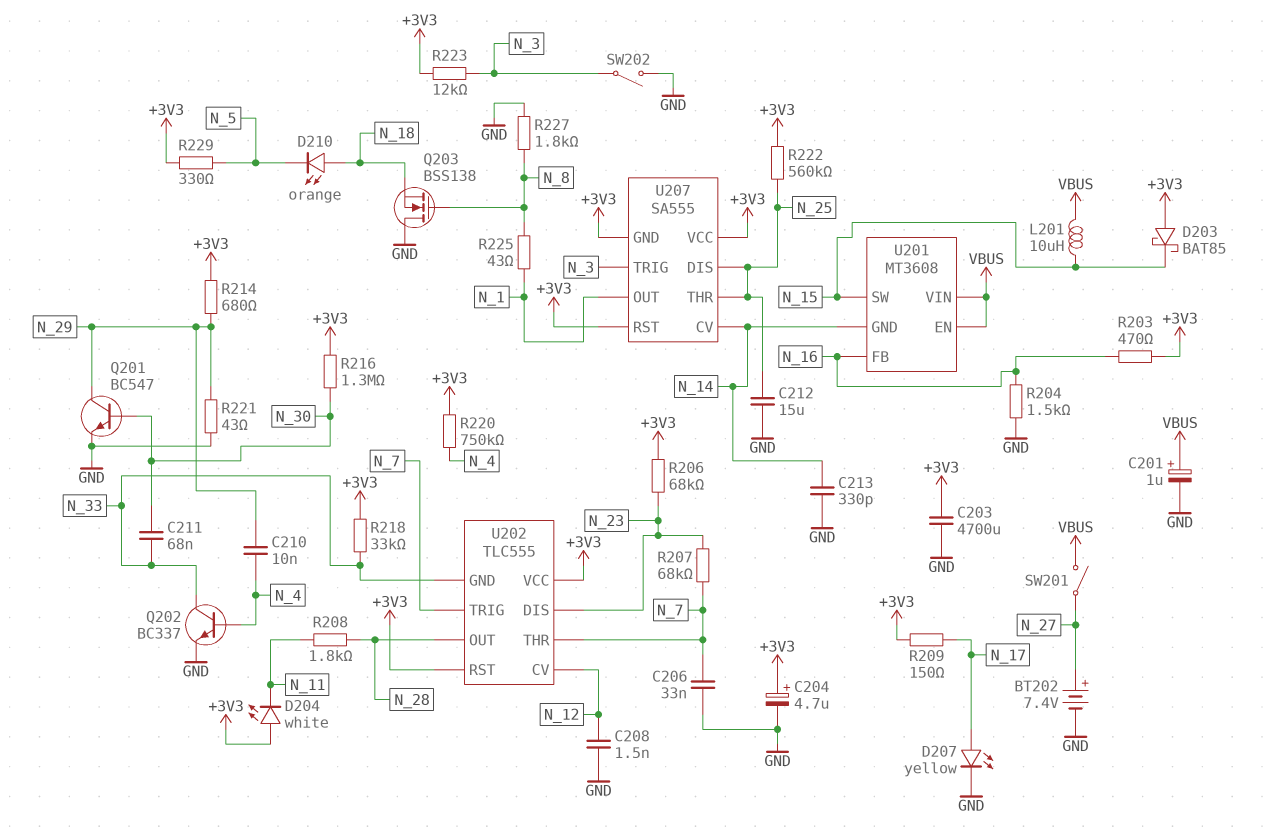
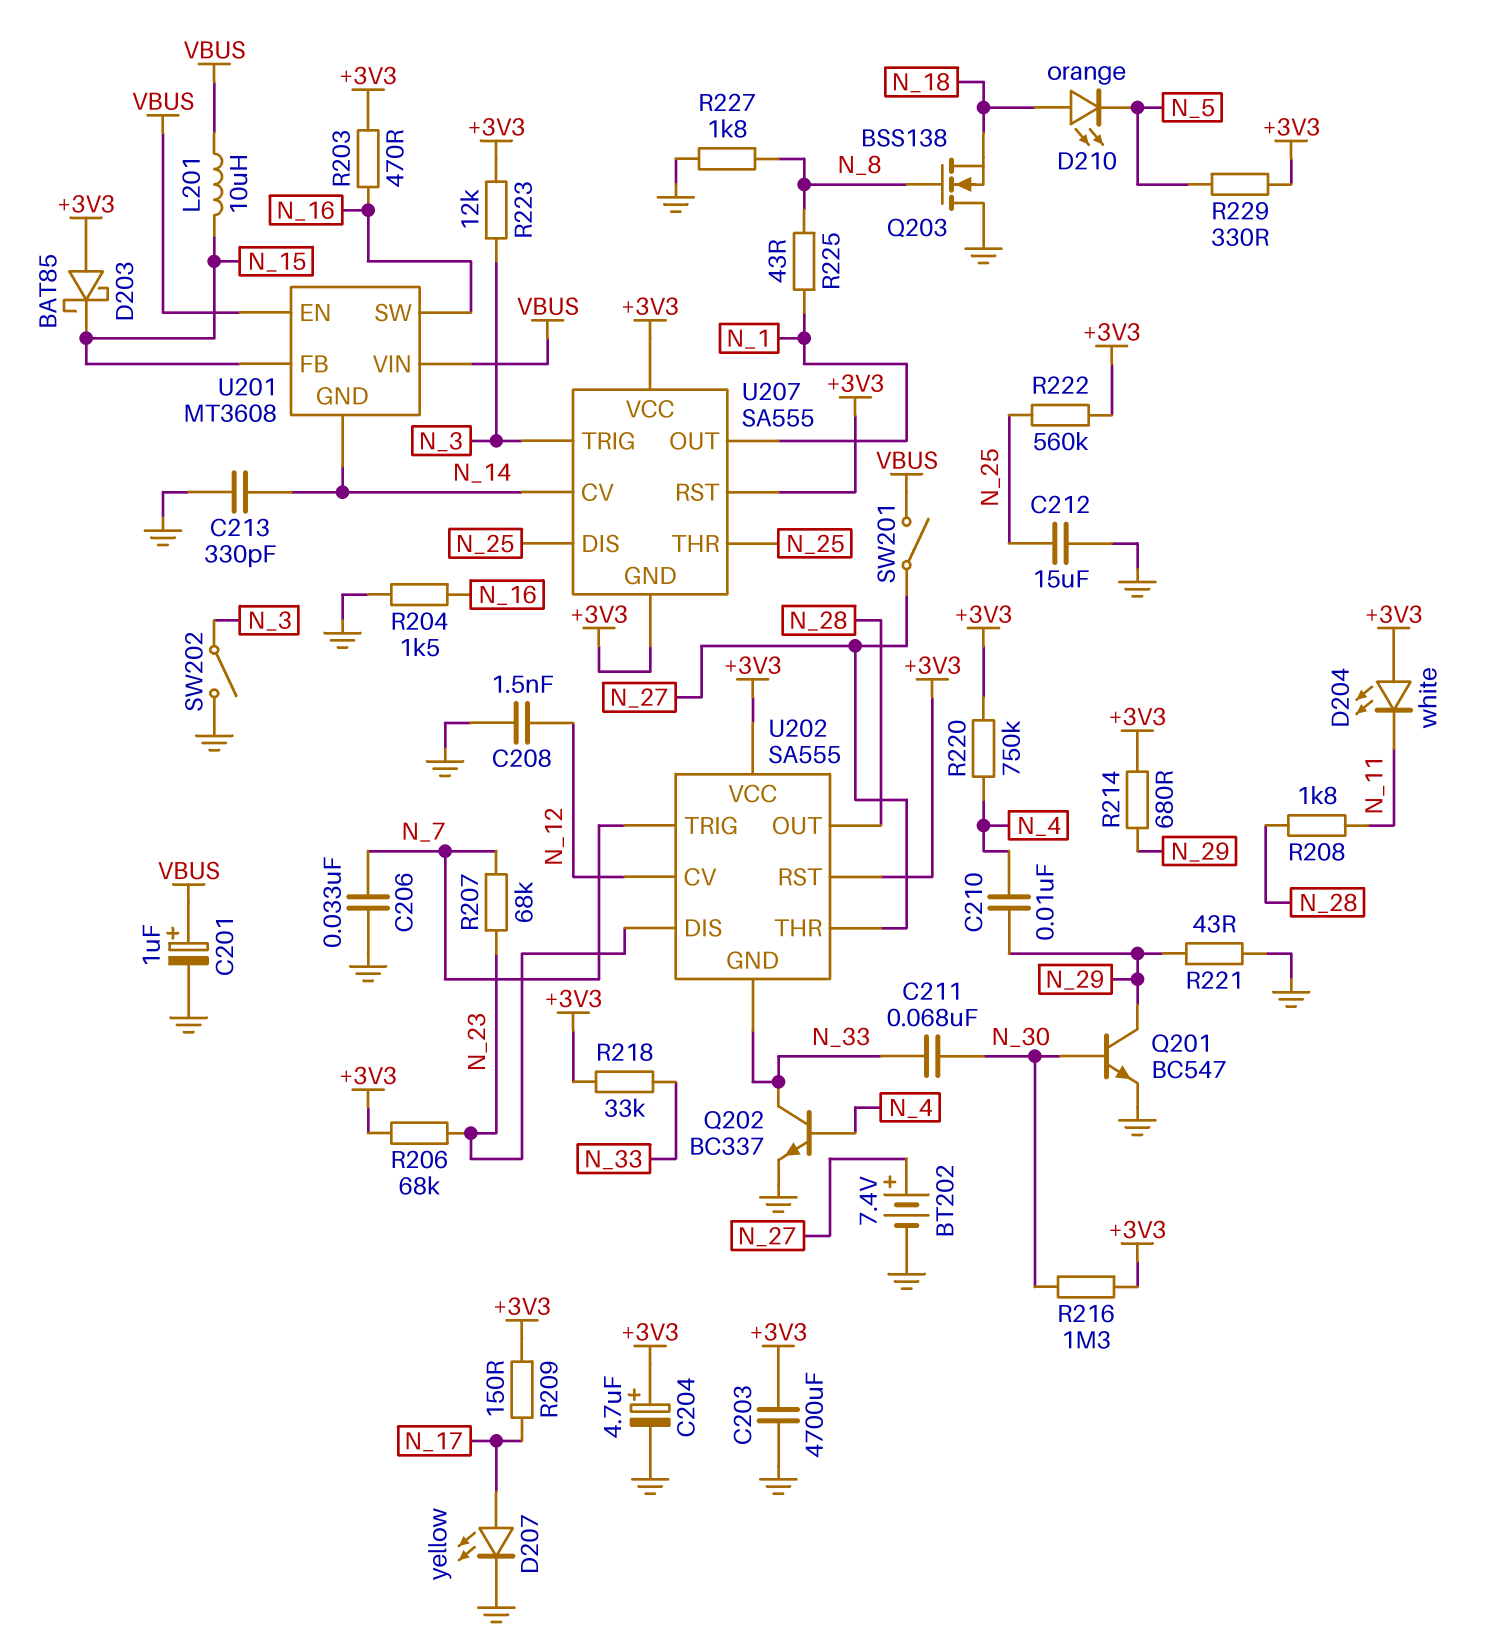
U201 pin FB: N_16 -> N_15
U201 pin SW: N_15 -> N_16
U202: TLC555 -> SA555
U202 pin THR: N_7 -> N_27

